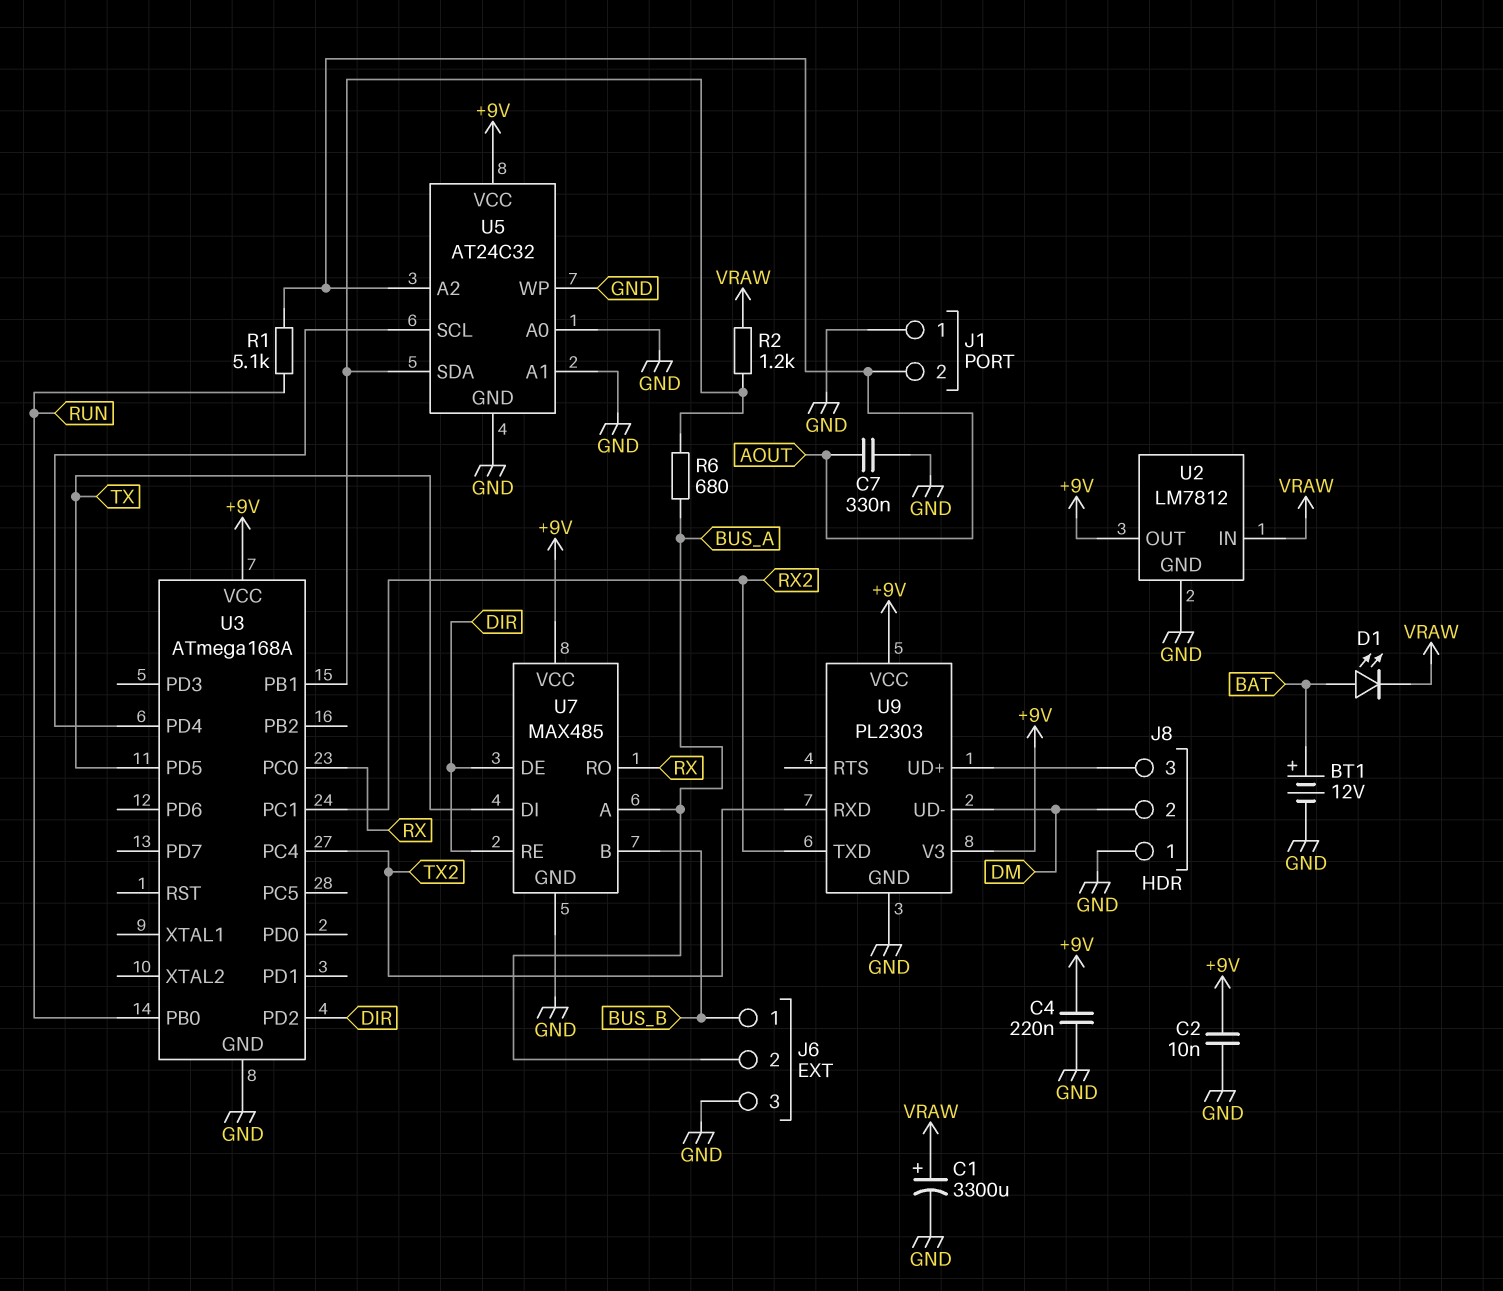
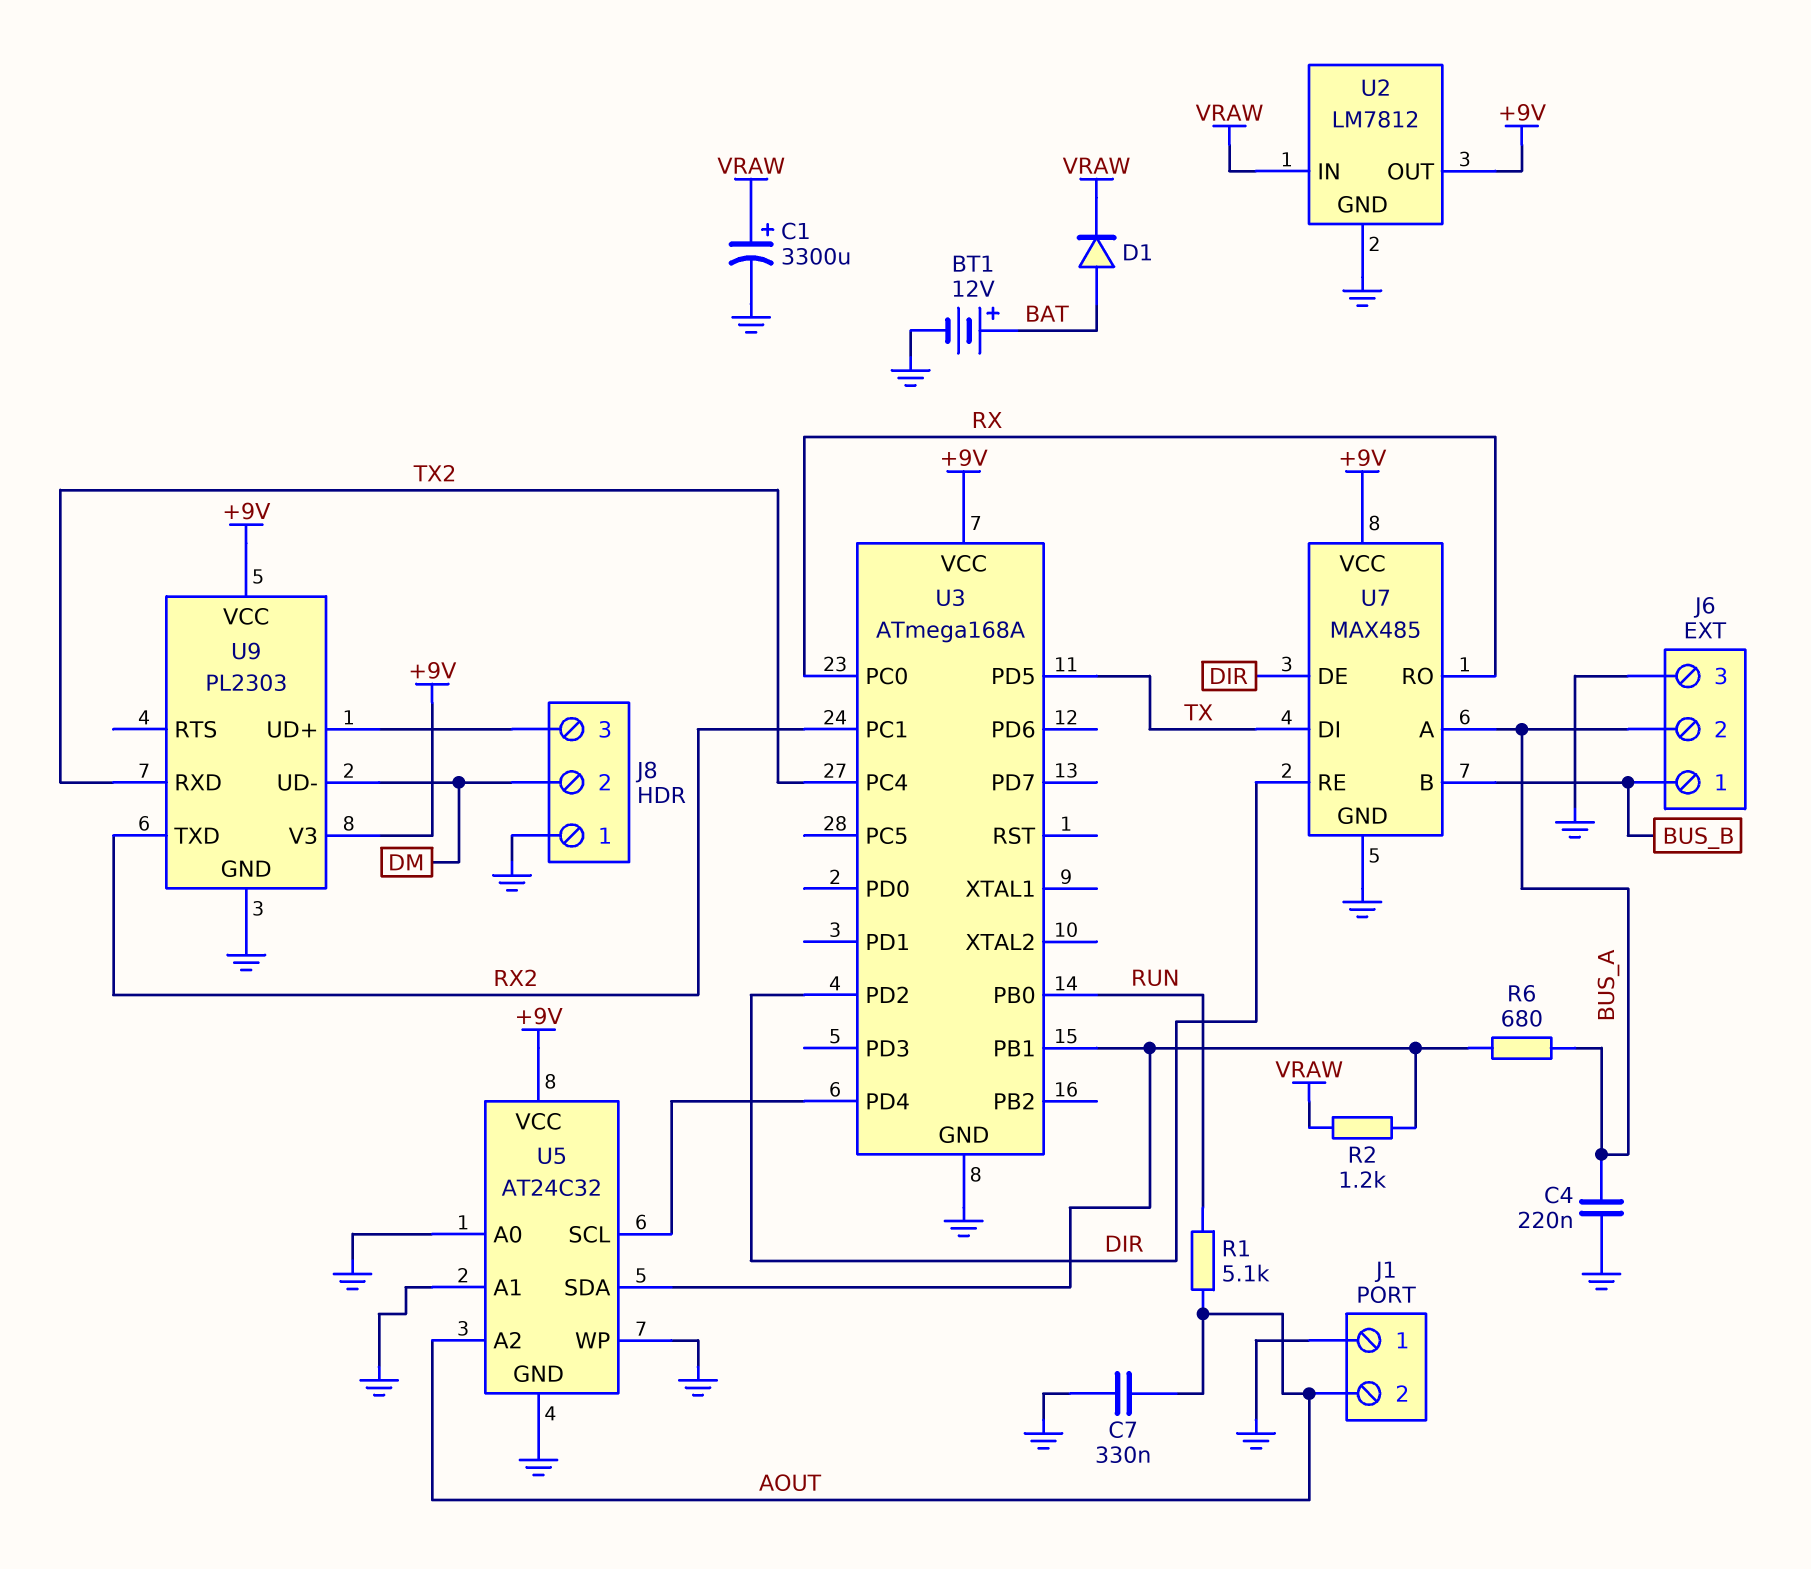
C2: 10nF (+9V, GND) -> none
C4: 220nF (+9V, GND) -> 220nF (BUS_A, GND)
D1: LED (A BAT, K VRAW) -> diode (A BAT, K VRAW)

